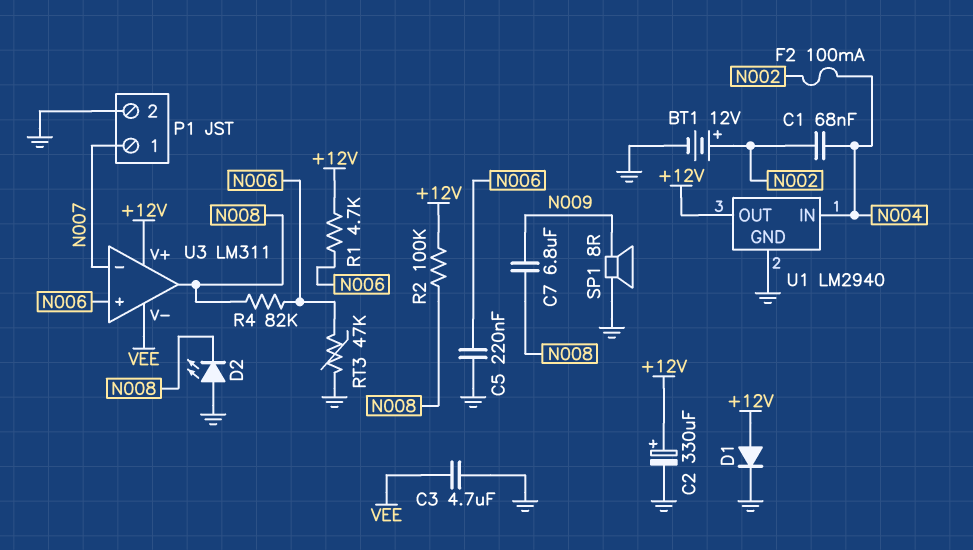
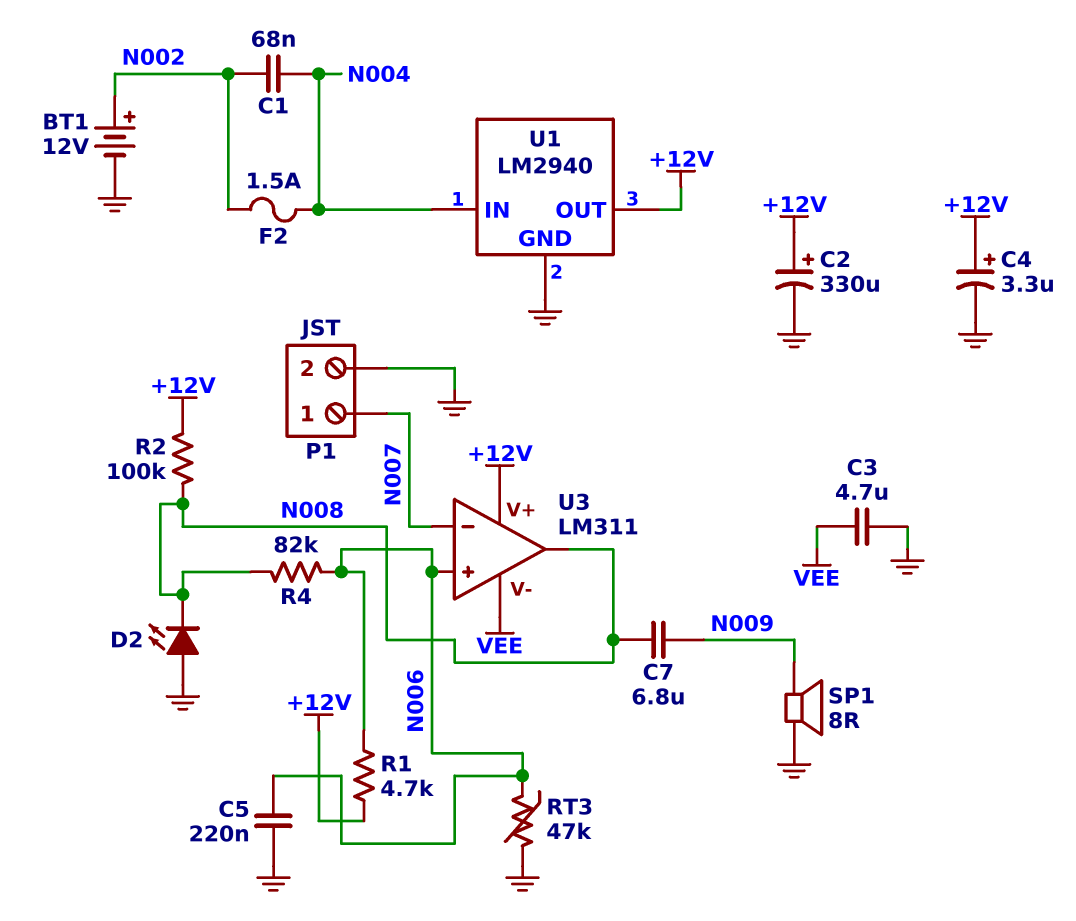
C4: none -> 3.3uF (plus +12V, minus GND)
D1: diode (A +12V, K GND) -> none
F2: 100mA (N002, N004) -> 1.5A (N002, N004)

